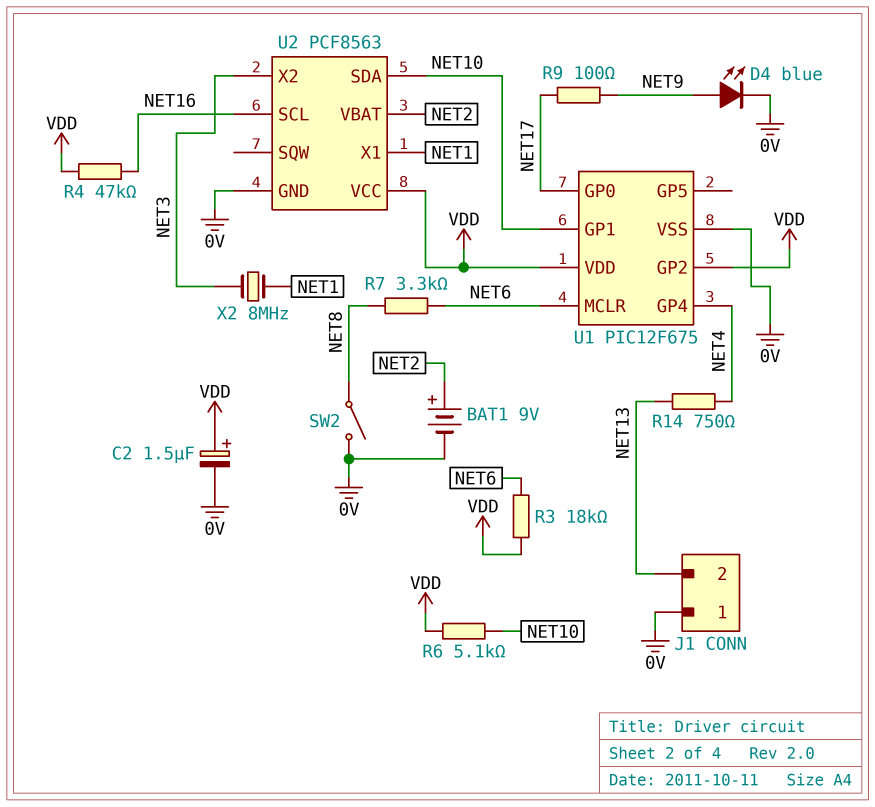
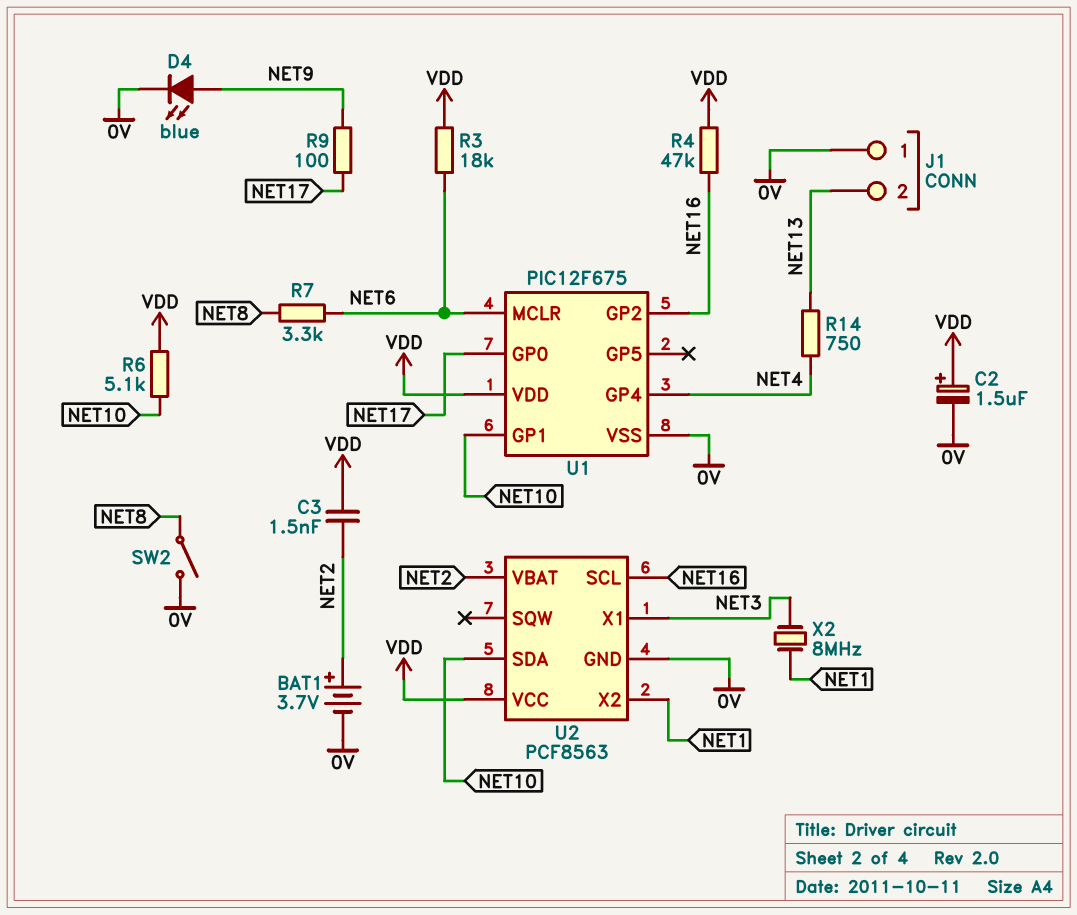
BAT1: 9V (plus NET2, minus 0V) -> 3.7V (plus NET2, minus 0V)
C3: none -> 1.5nF (NET2, VDD)
U1 pin GP2: VDD -> NET16
U2 pin X1: NET1 -> NET3
U2 pin X2: NET3 -> NET1

